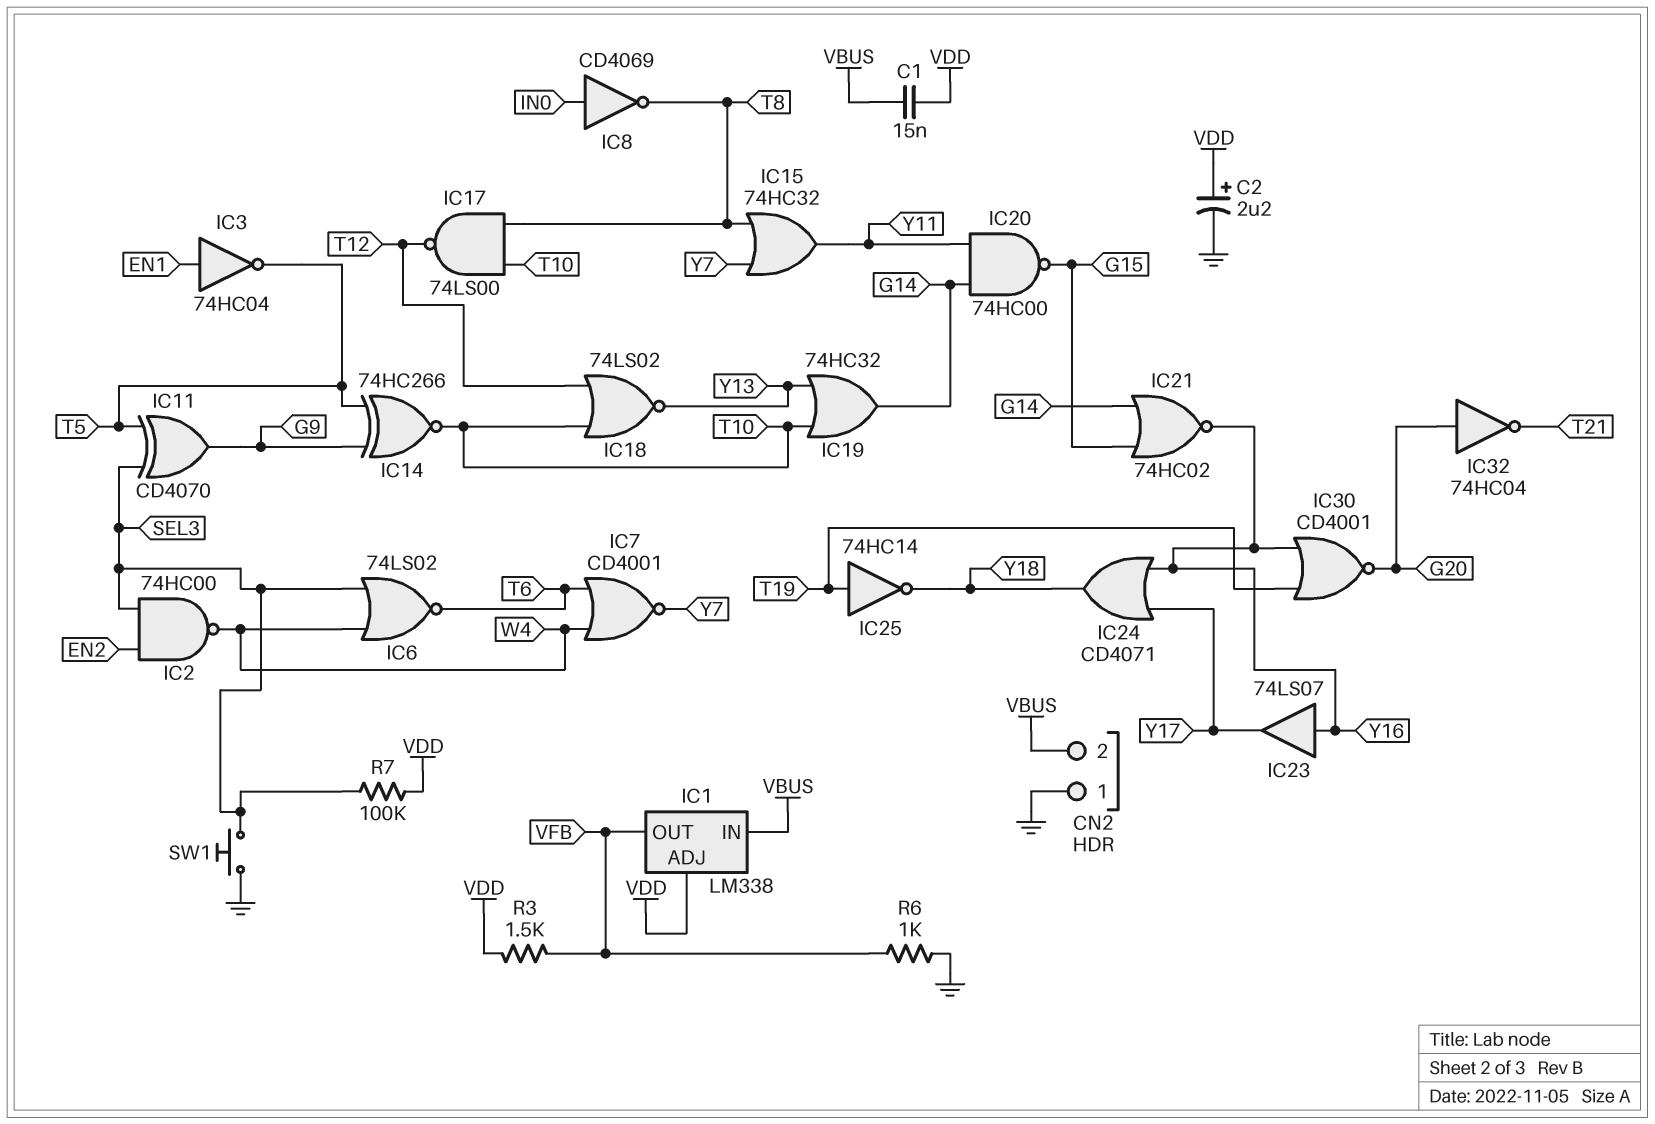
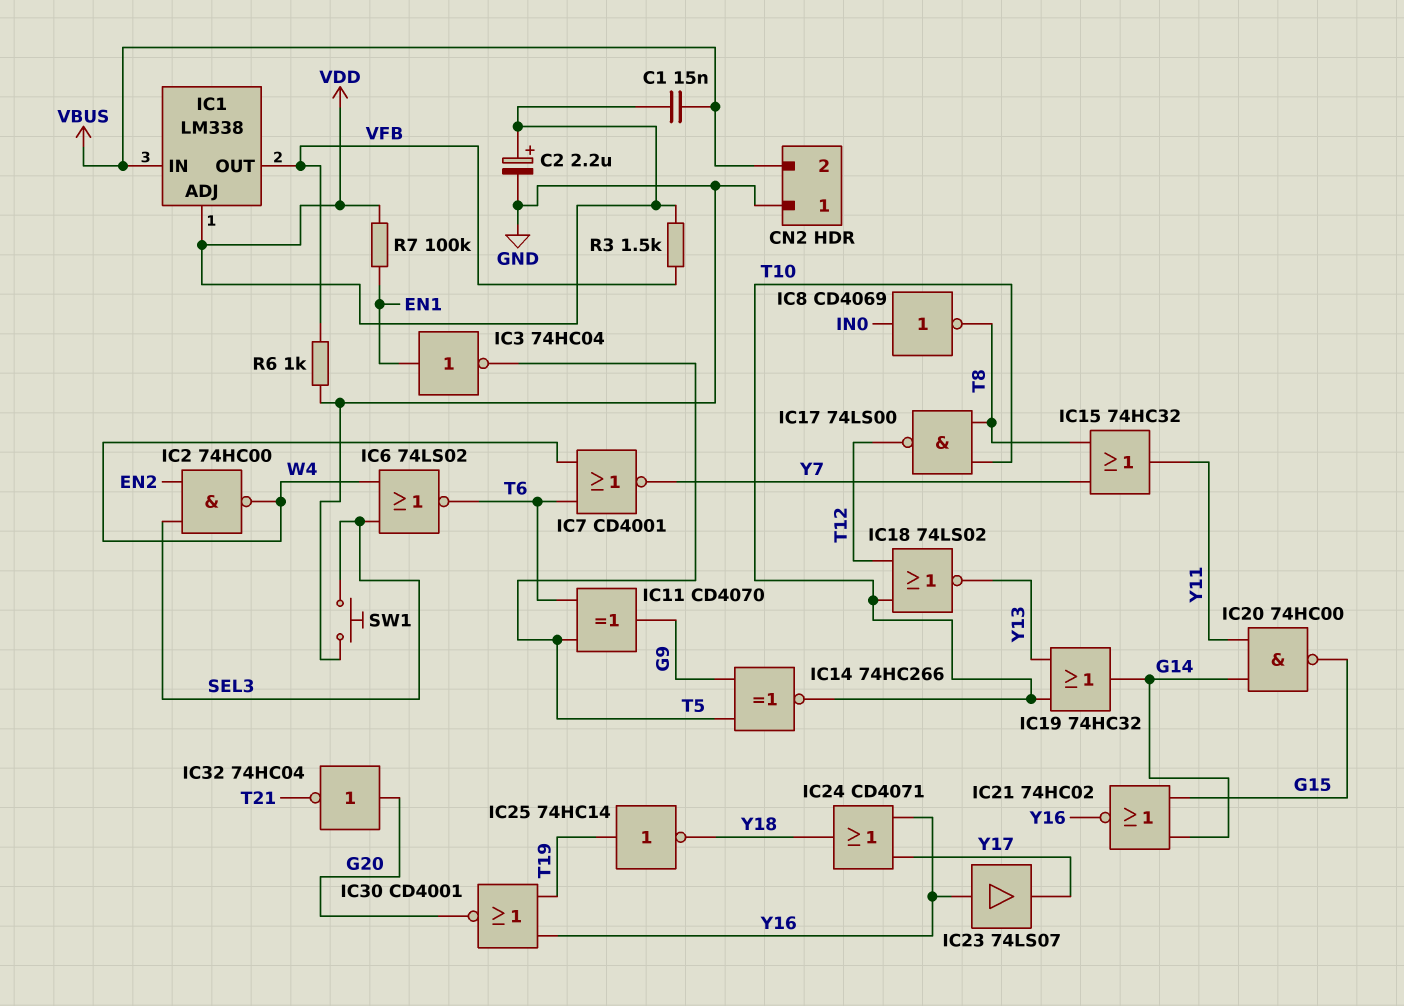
IC11: XOR CD4070 (in SEL3, in T5, out G9) -> XOR CD4070 (in T5, in T6, out G9)
R7: 100k (SEL3, VDD) -> 100k (EN1, VDD)

